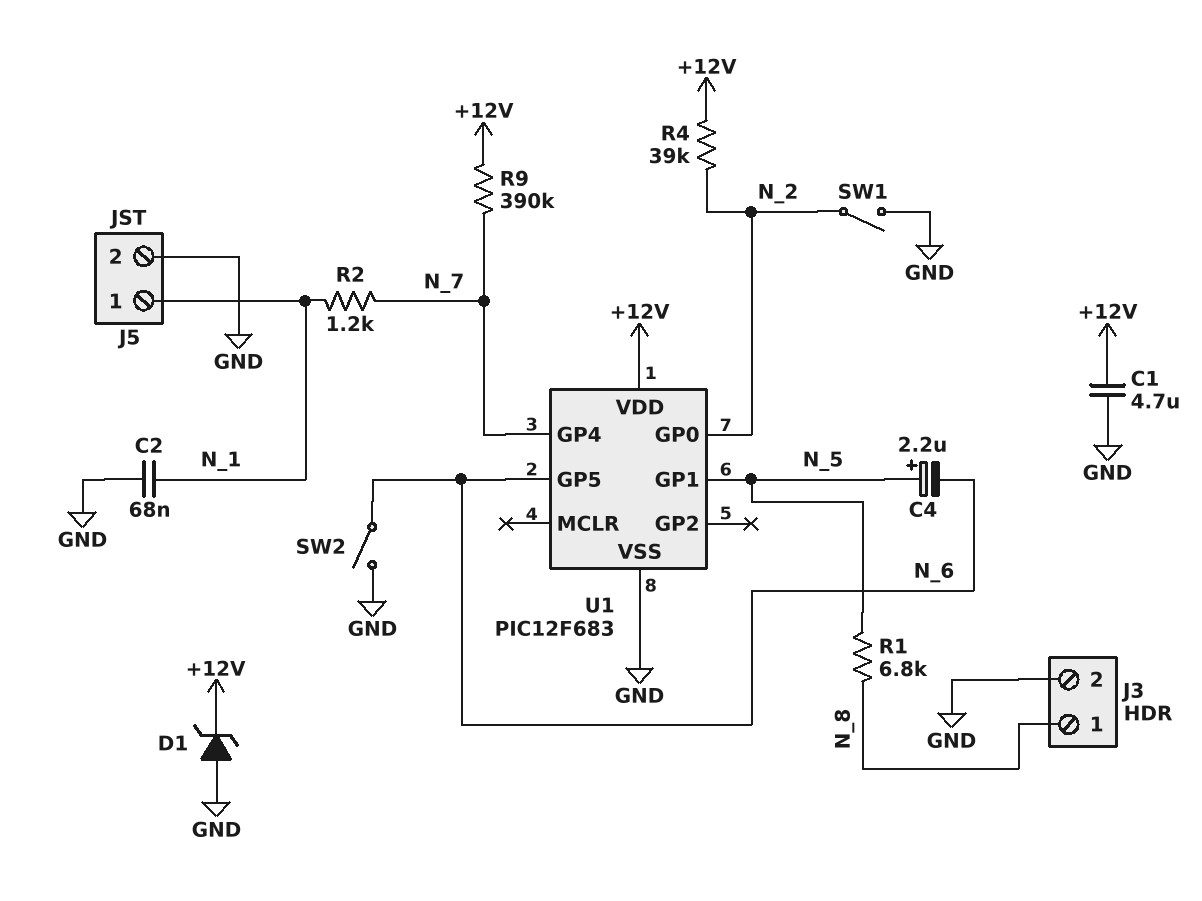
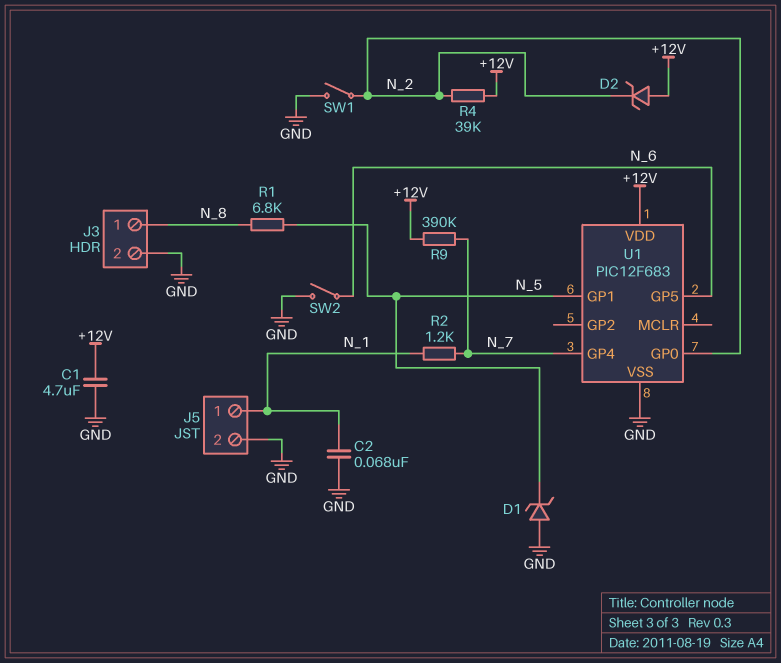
C4: 2.2uF (plus N_5, minus N_6) -> none
D1: zener (A GND, K +12V) -> zener (A GND, K N_5)
D2: none -> zener (A +12V, K N_2)

